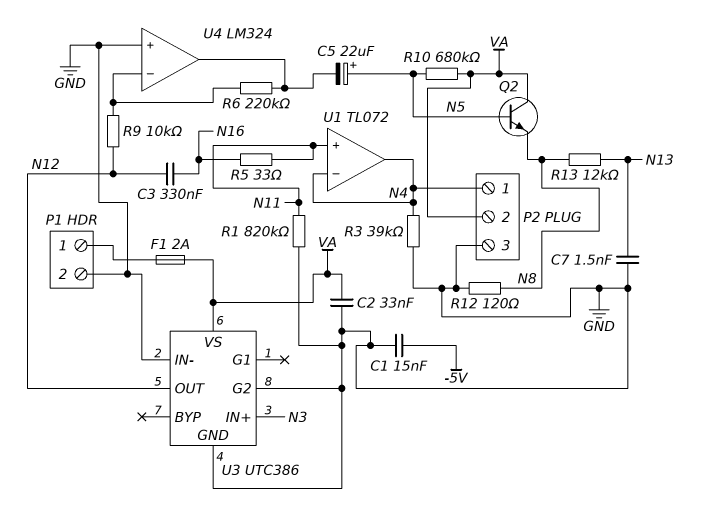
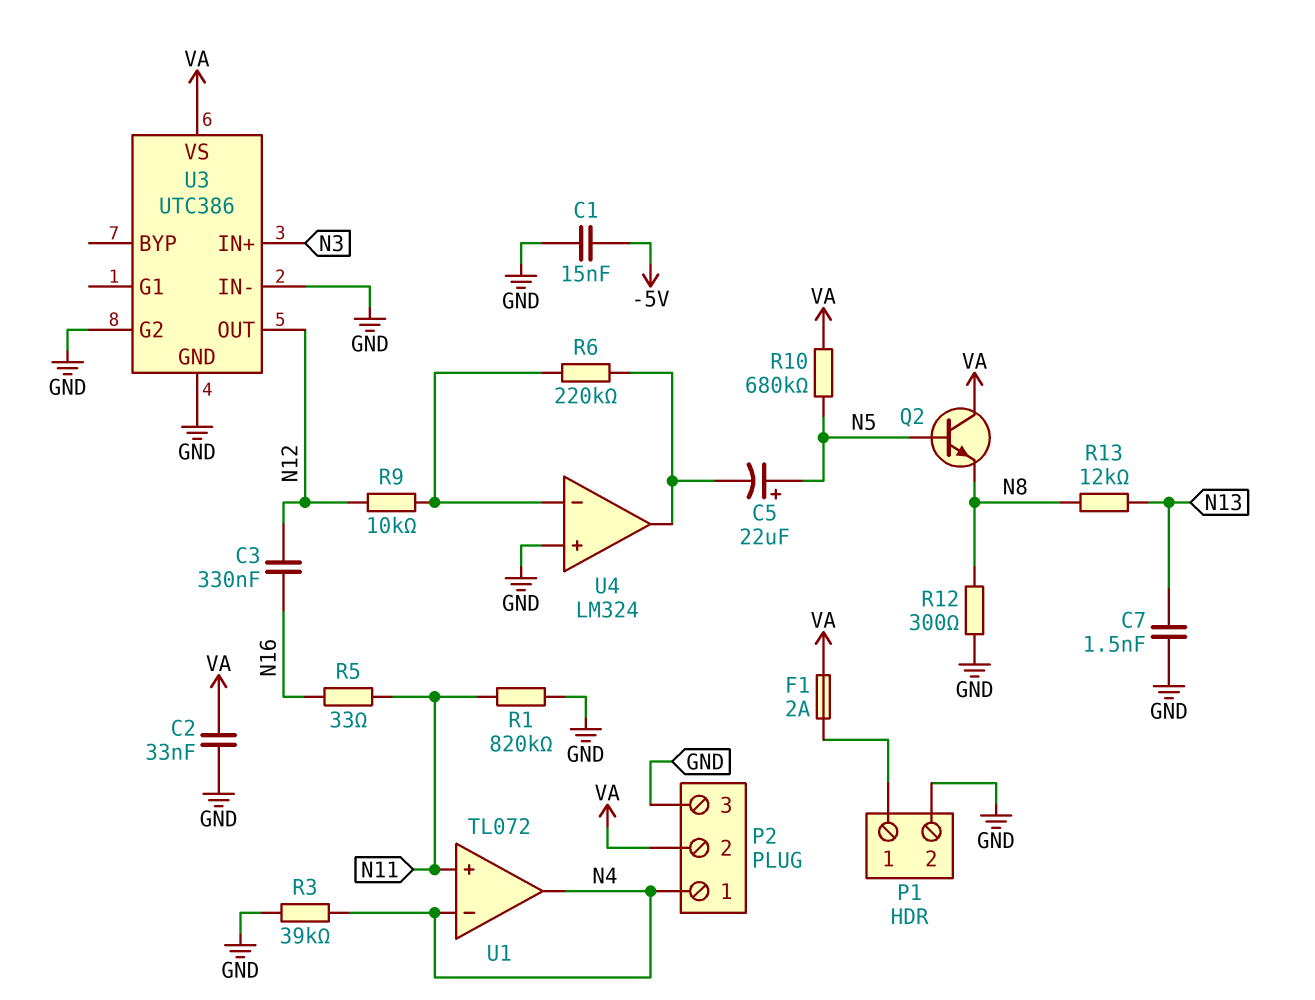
R12: 120 (GND, N8) -> 300 (GND, N8)

